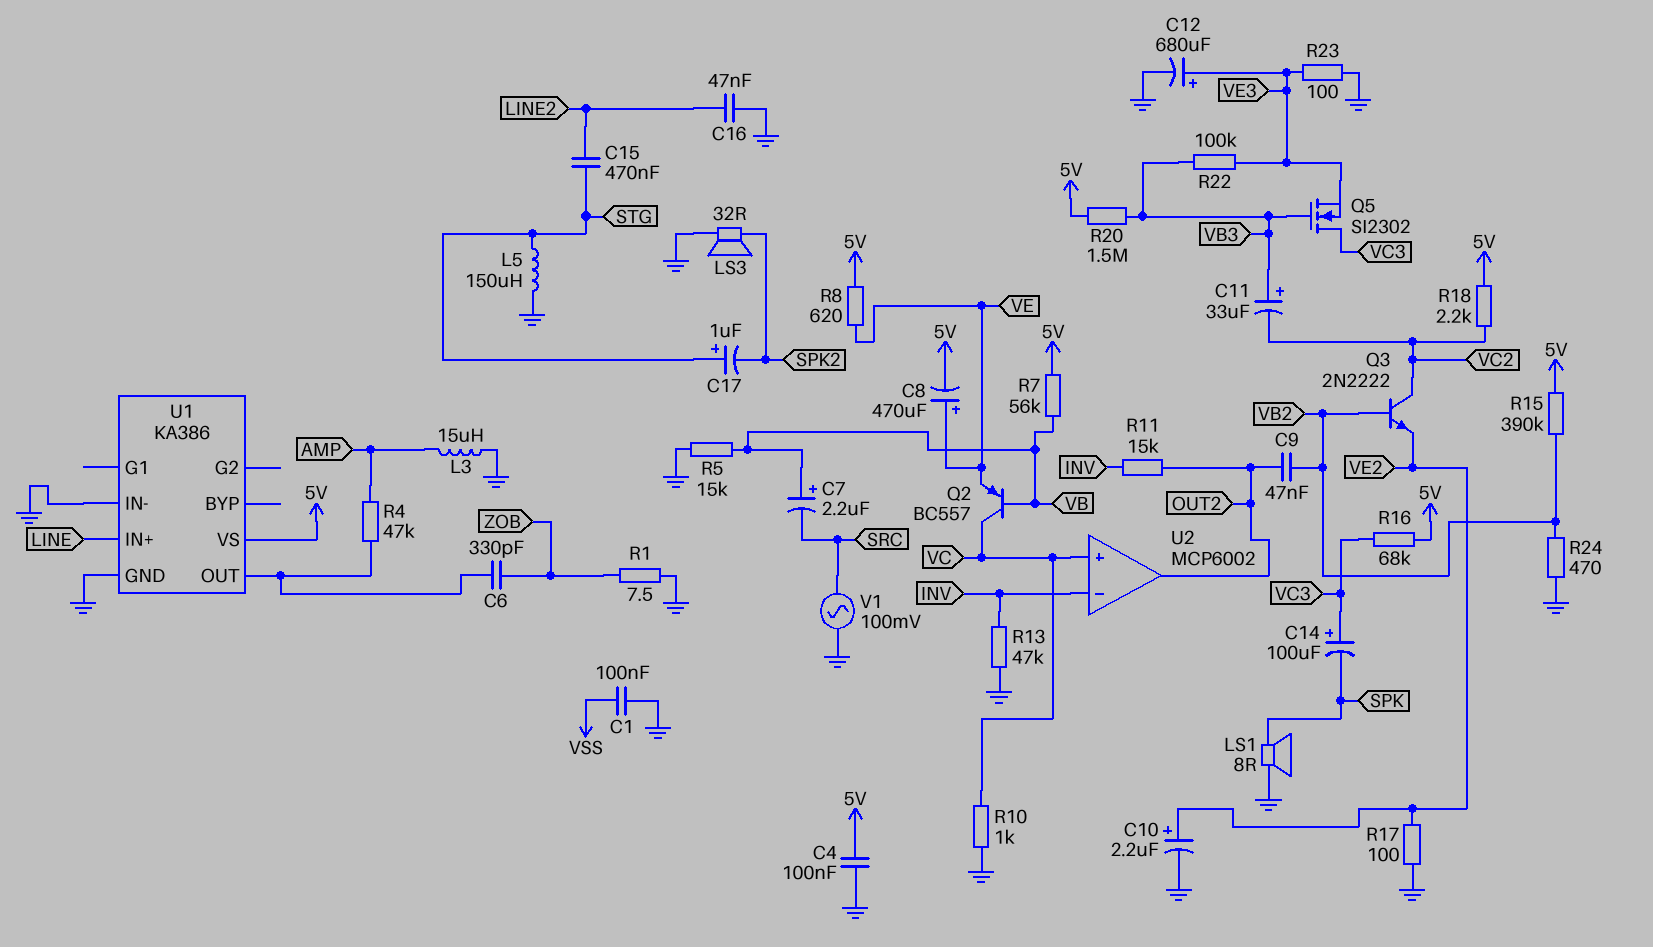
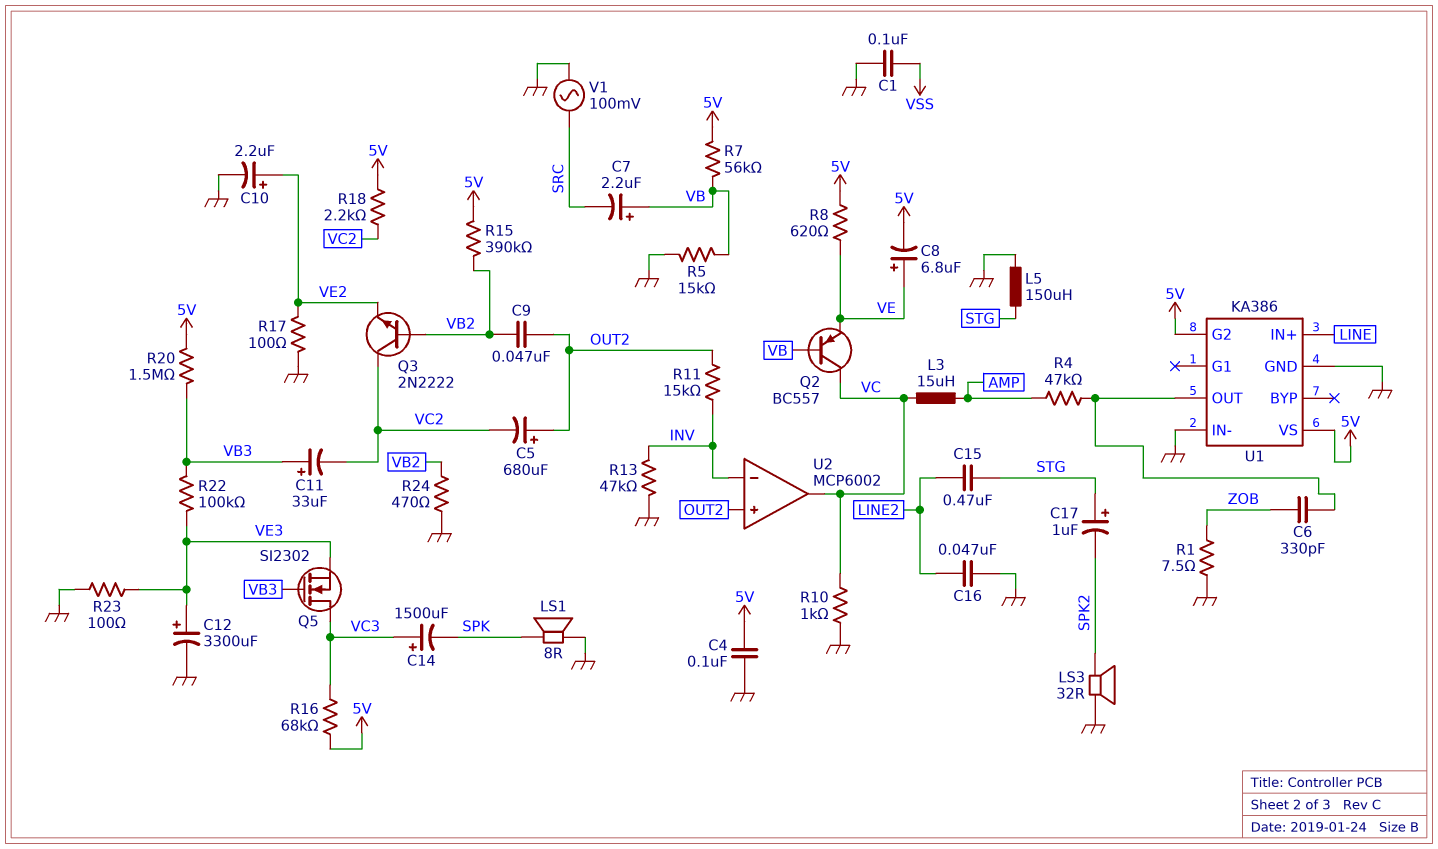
C5: none -> 680uF (plus OUT2, minus VC2)
C8: 470uF (plus VE, minus 5V) -> 6.8uF (plus VE, minus 5V)
C12: 680uF (plus VE3, minus GND) -> 3300uF (plus VE3, minus GND)
C14: 100uF (plus VC3, minus SPK) -> 1500uF (plus VC3, minus SPK)
L3: 15uH (AMP, GND) -> 15uH (AMP, VC)
U1 pin G2: none -> 5V
U2 pin in+: VC -> OUT2
U2 pin out: OUT2 -> VC

